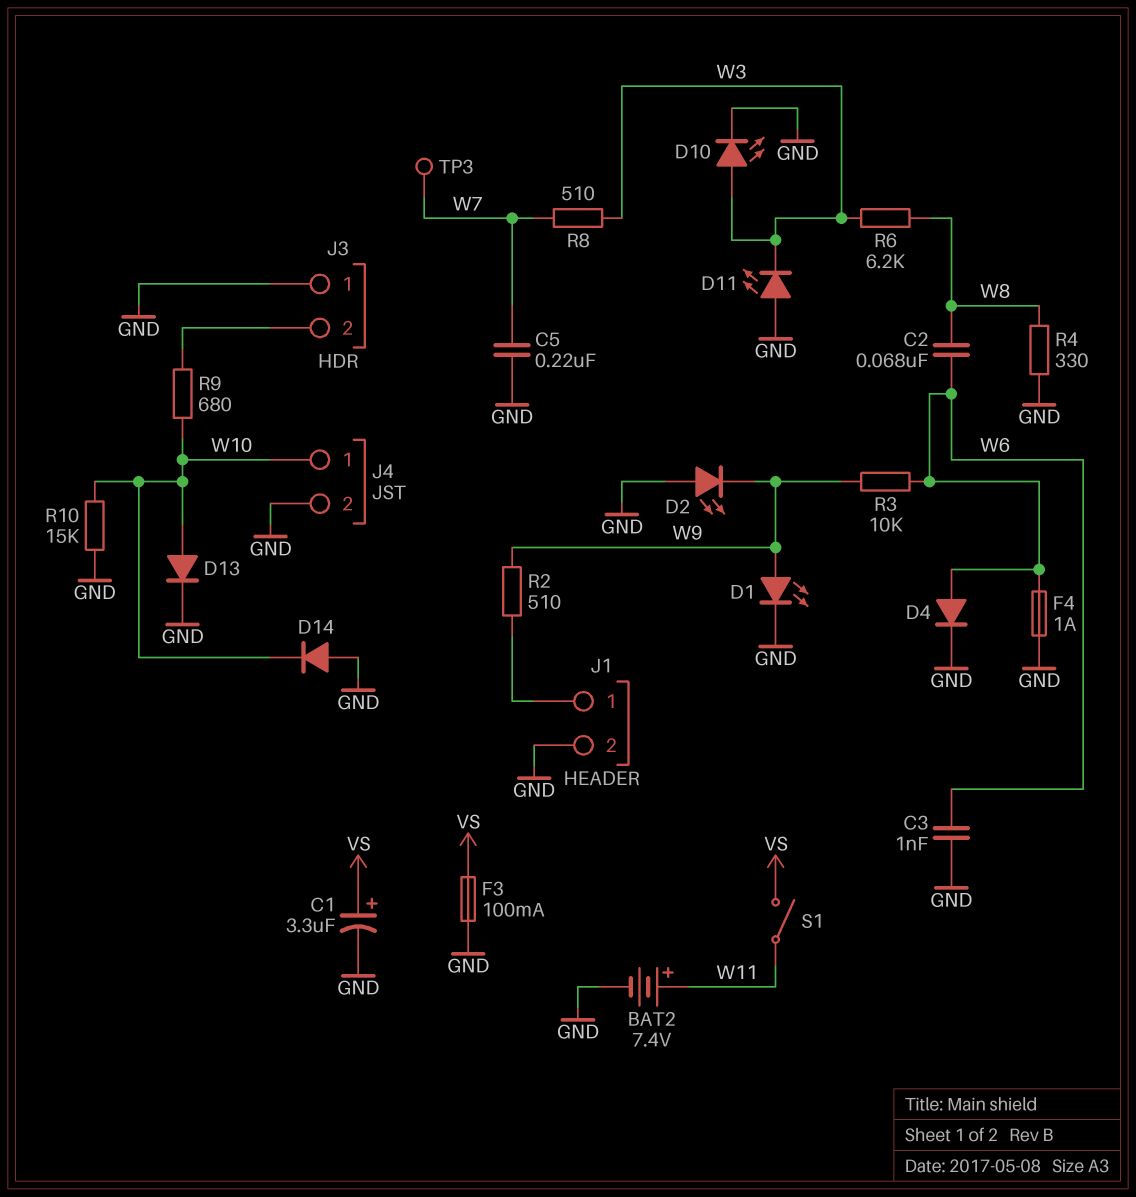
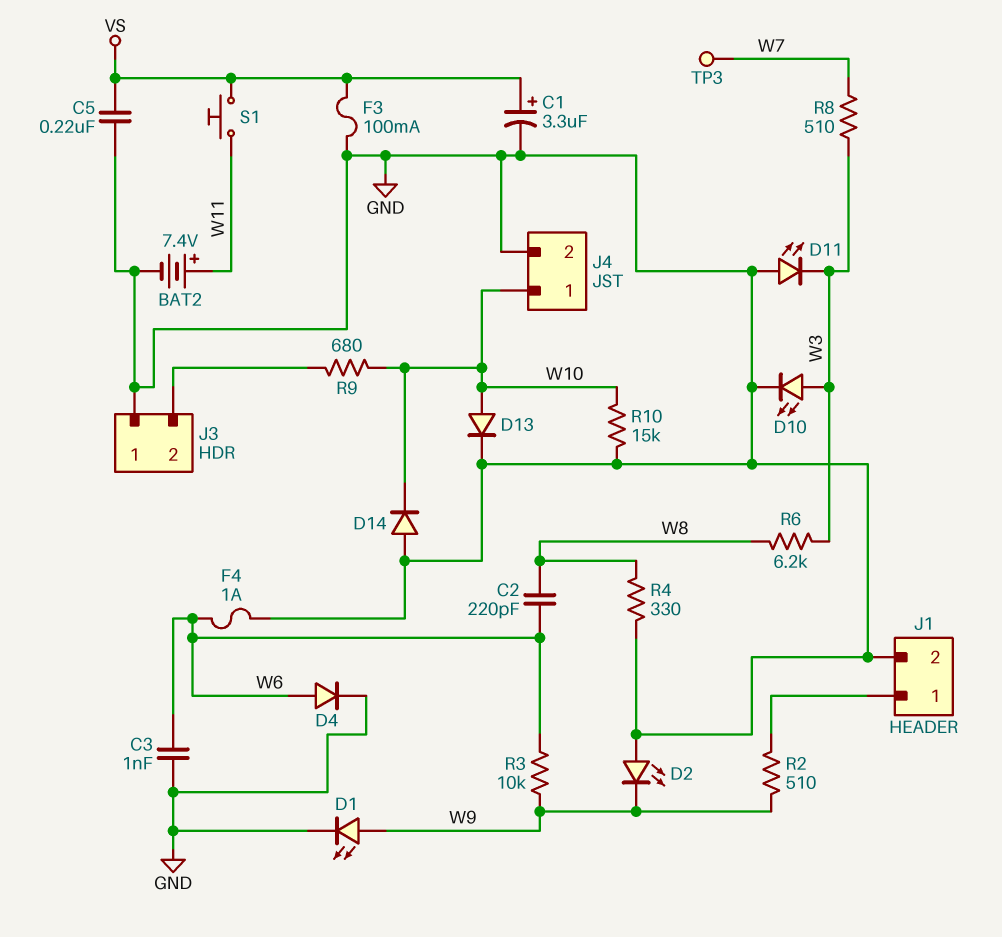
C2: 68nF (W6, W8) -> 220pF (W6, W8)
C5: 220nF (GND, W7) -> 220nF (GND, VS)
S1: switch (VS, W11) -> button (VS, W11)

